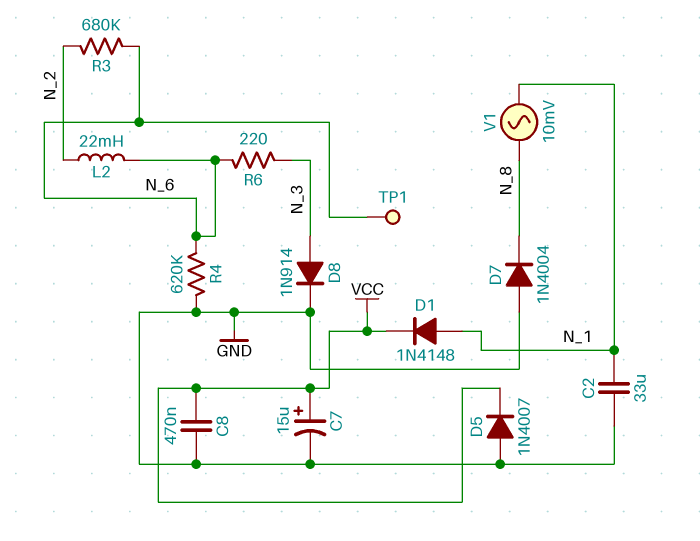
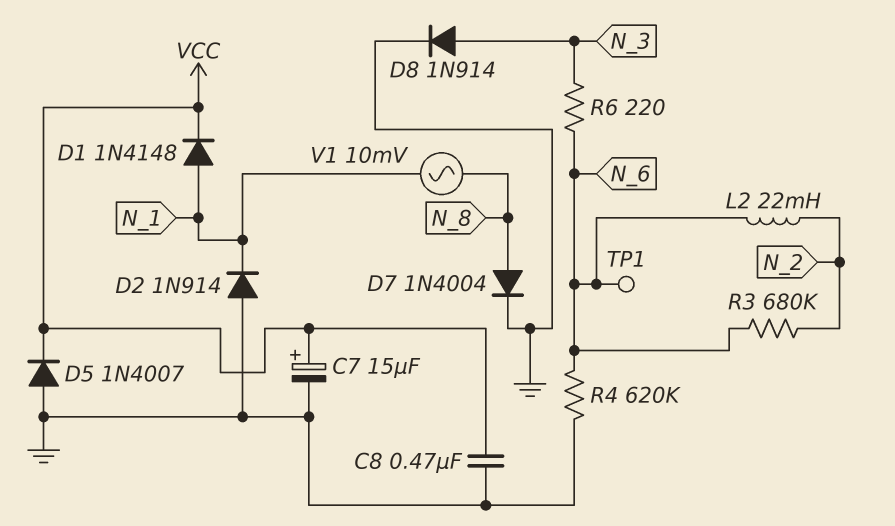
C2: 33uF (GND, N_1) -> none
D2: none -> diode 1N914 (A GND, K N_1)
D7: diode 1N4004 (A GND, K N_8) -> diode 1N4004 (A N_8, K GND)

